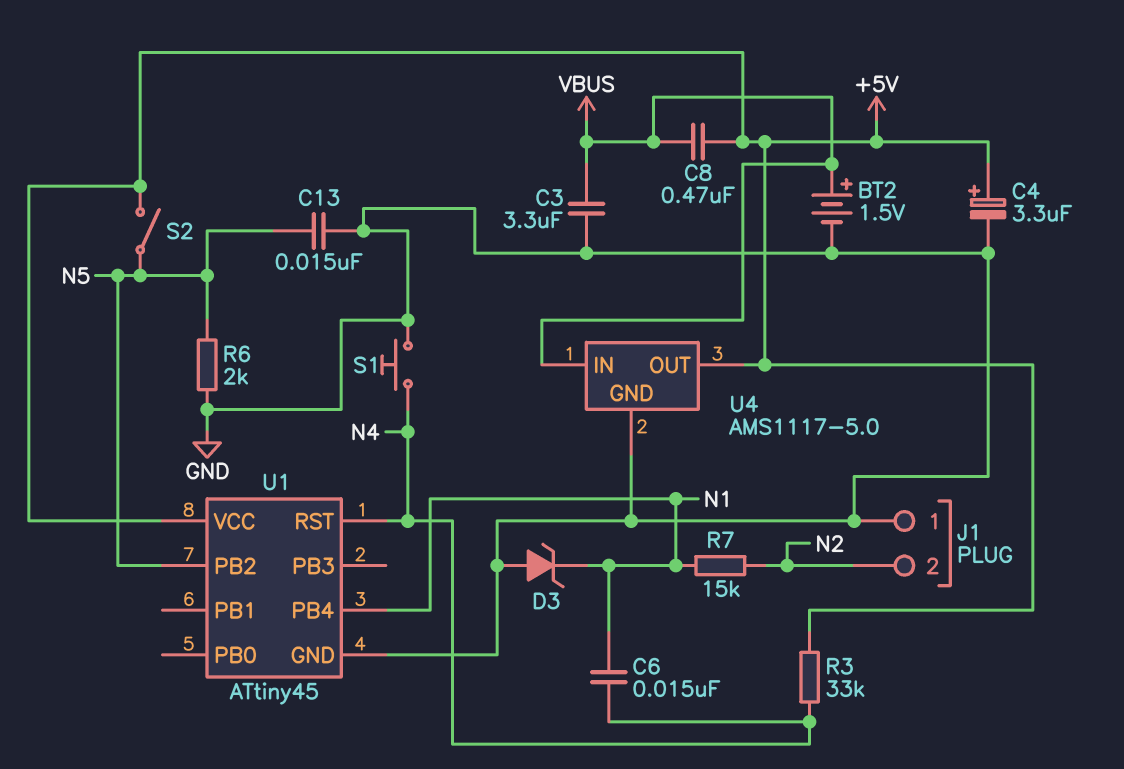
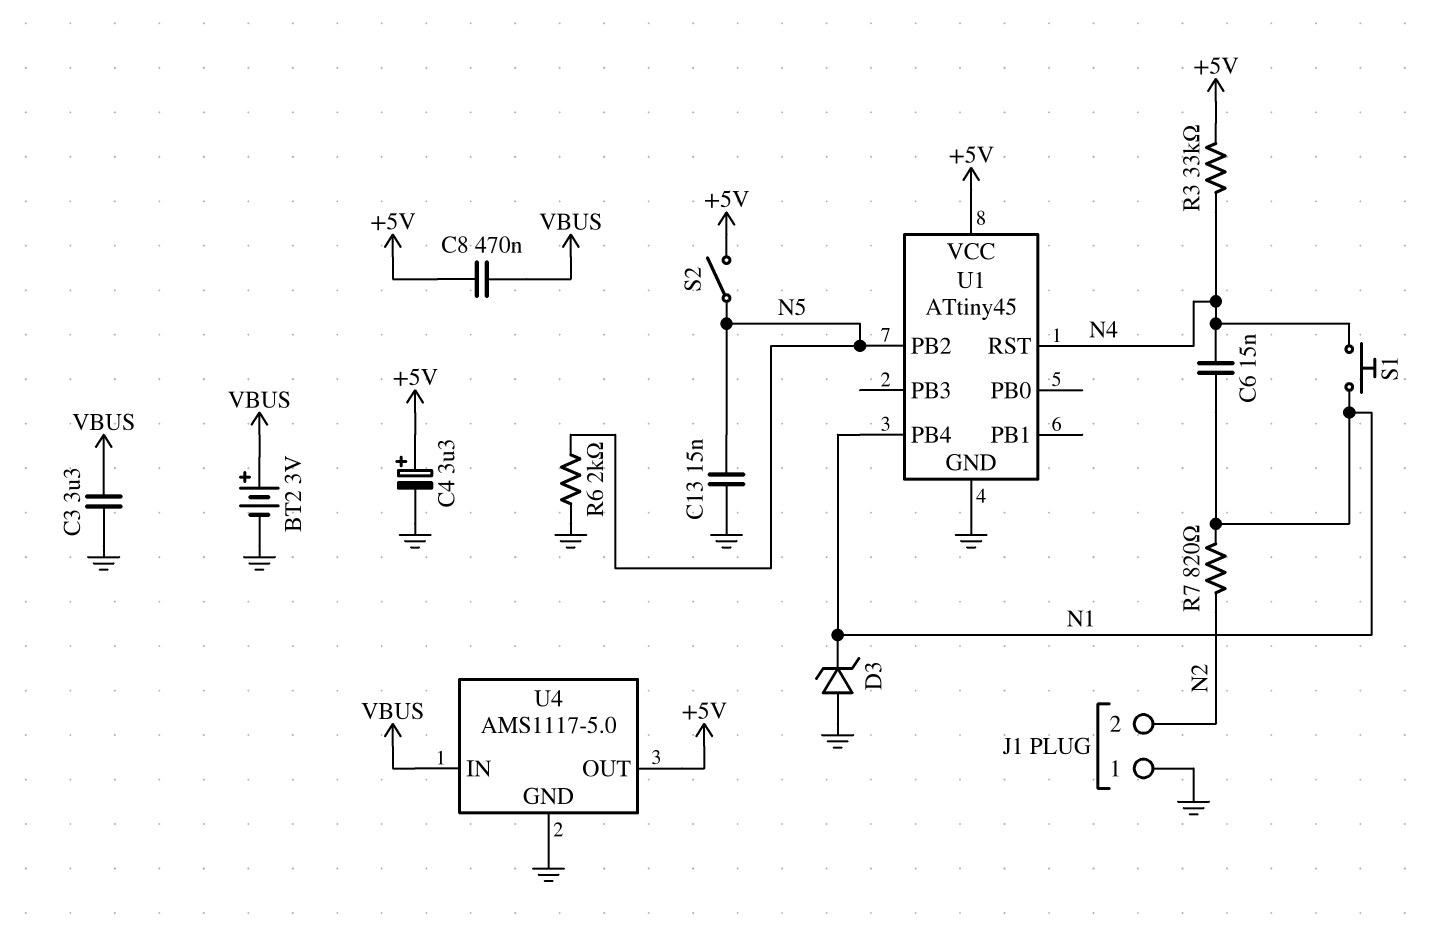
BT2: 1.5V (plus VBUS, minus GND) -> 3V (plus VBUS, minus GND)
R7: 15k (N1, N2) -> 820 (N1, N2)
S1: button (GND, N4) -> button (N1, N4)

